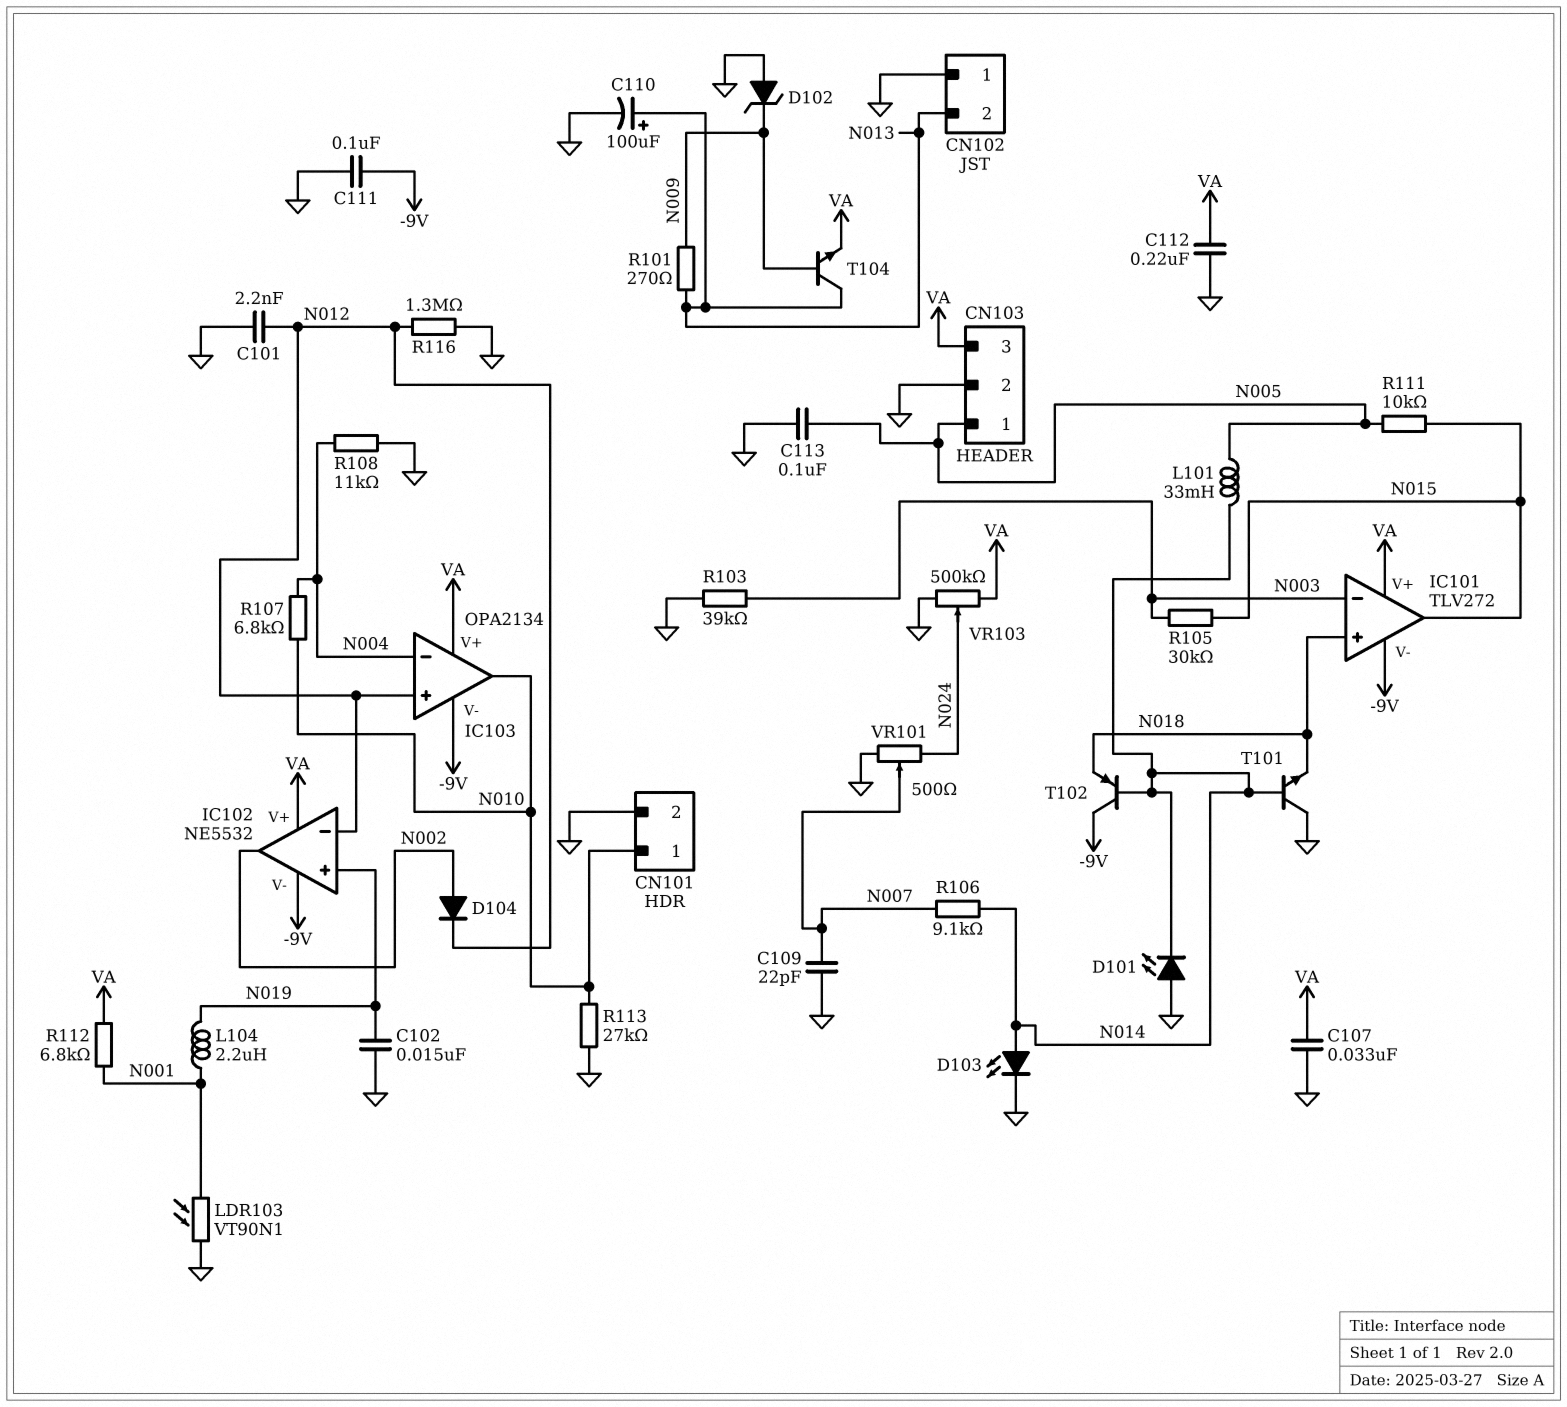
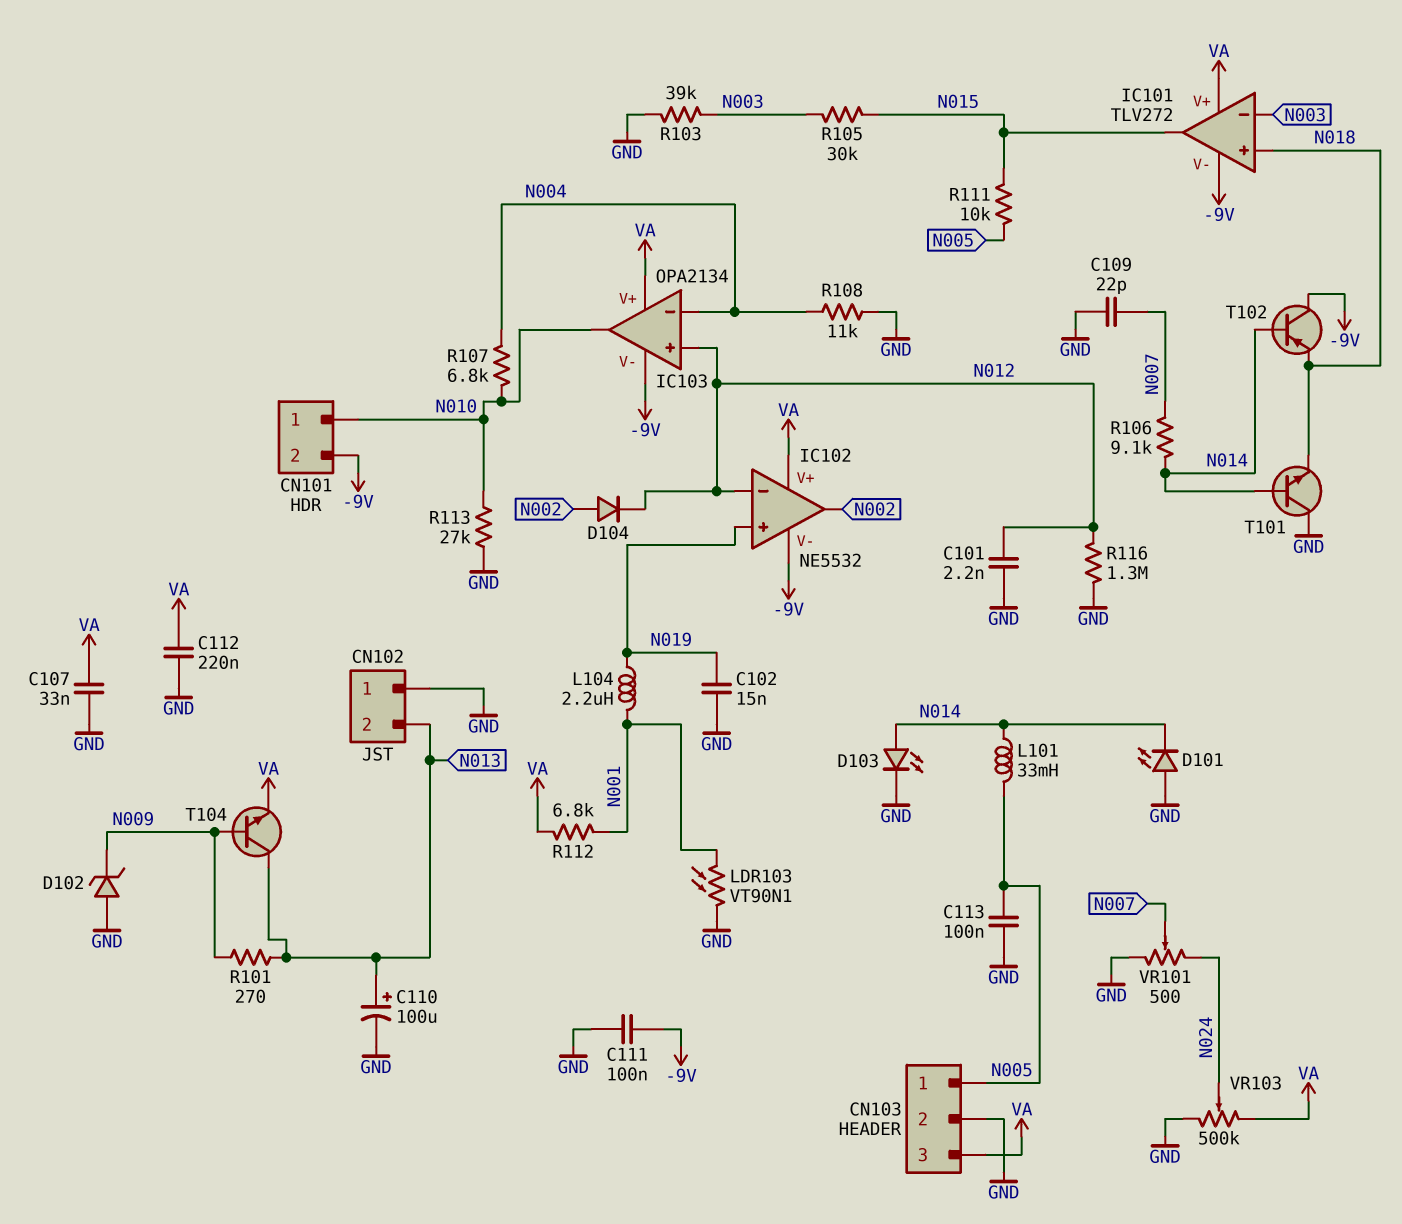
CN101 pin 2: GND -> -9V

